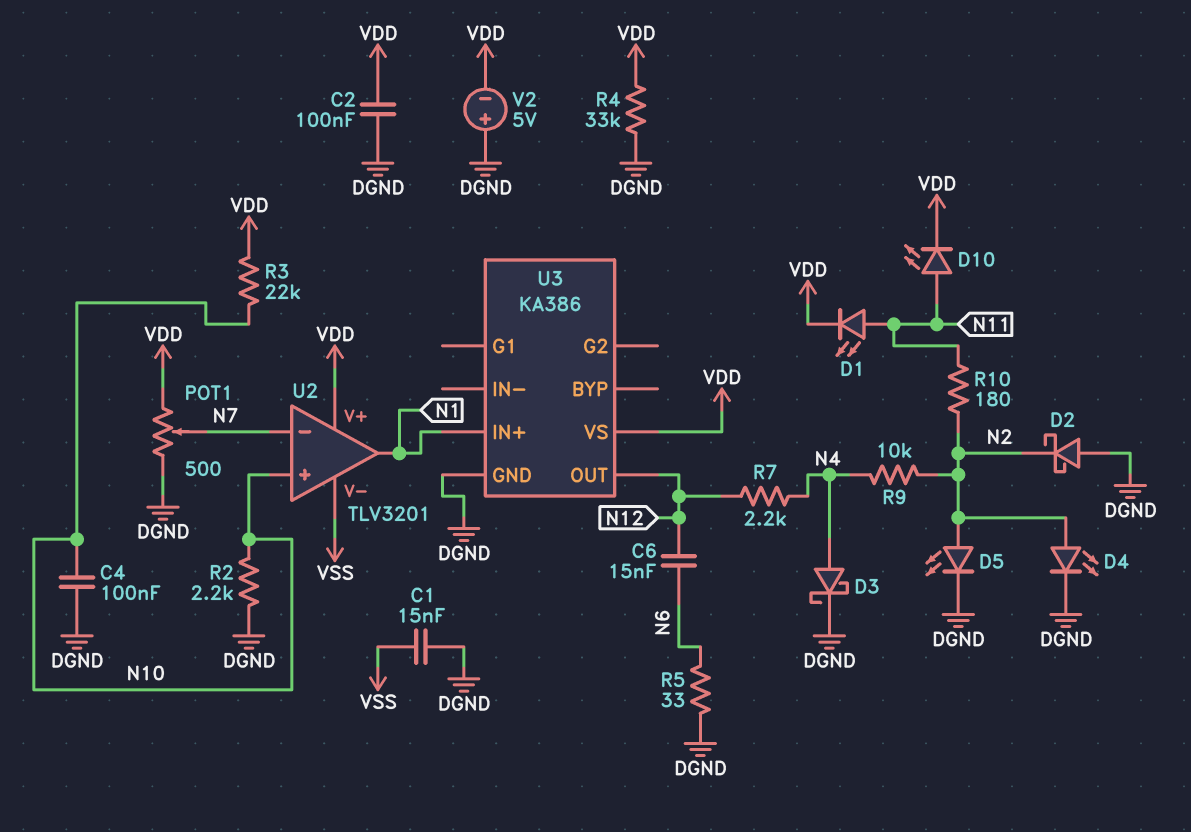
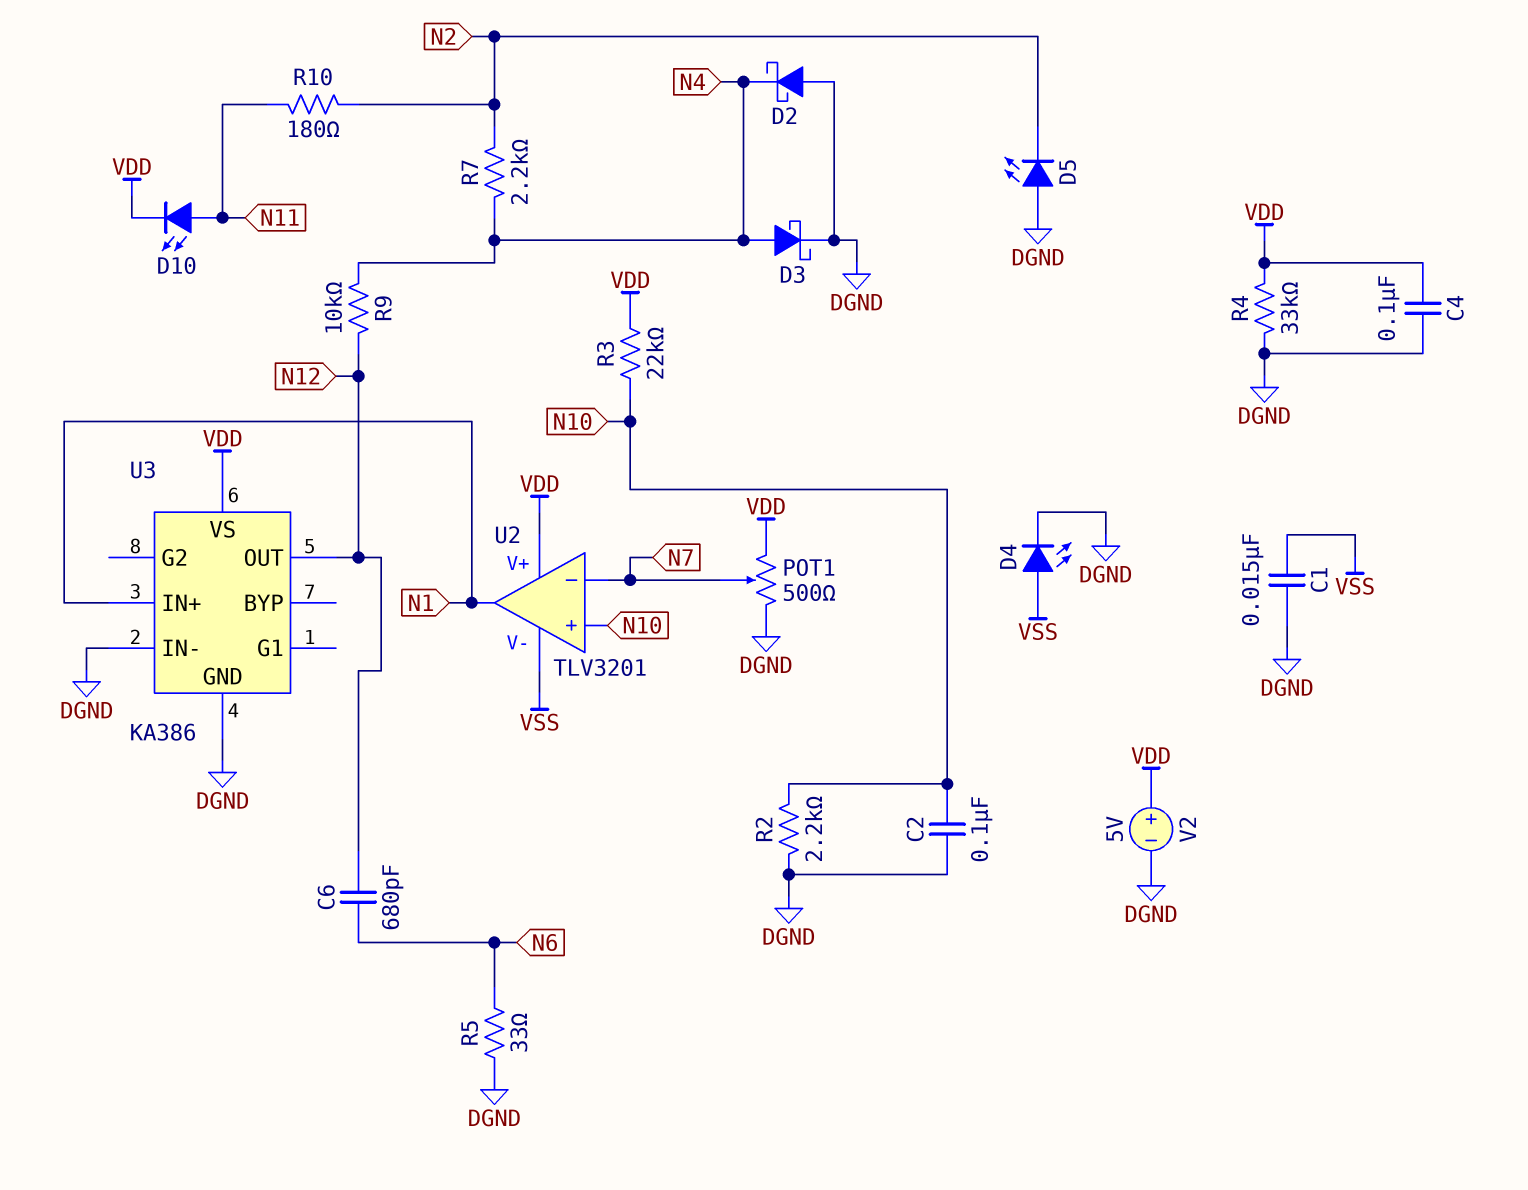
C2: 100nF (DGND, VDD) -> 100nF (DGND, N10)
C4: 100nF (DGND, N10) -> 100nF (DGND, VDD)
C6: 15nF (N6, N12) -> 680pF (N6, N12)
D1: LED (A N11, K VDD) -> none
D2: schottky (A DGND, K N2) -> schottky (A DGND, K N4)
D4: LED (A N2, K DGND) -> LED (A VSS, K DGND)
D5: LED (A N2, K DGND) -> LED (A DGND, K N2)
R7: 2.2k (N4, N12) -> 2.2k (N2, N4)
R9: 10k (N2, N4) -> 10k (N4, N12)
U3 pin IN-: none -> DGND
V2: 5V (plus DGND, minus VDD) -> 5V (plus VDD, minus DGND)

